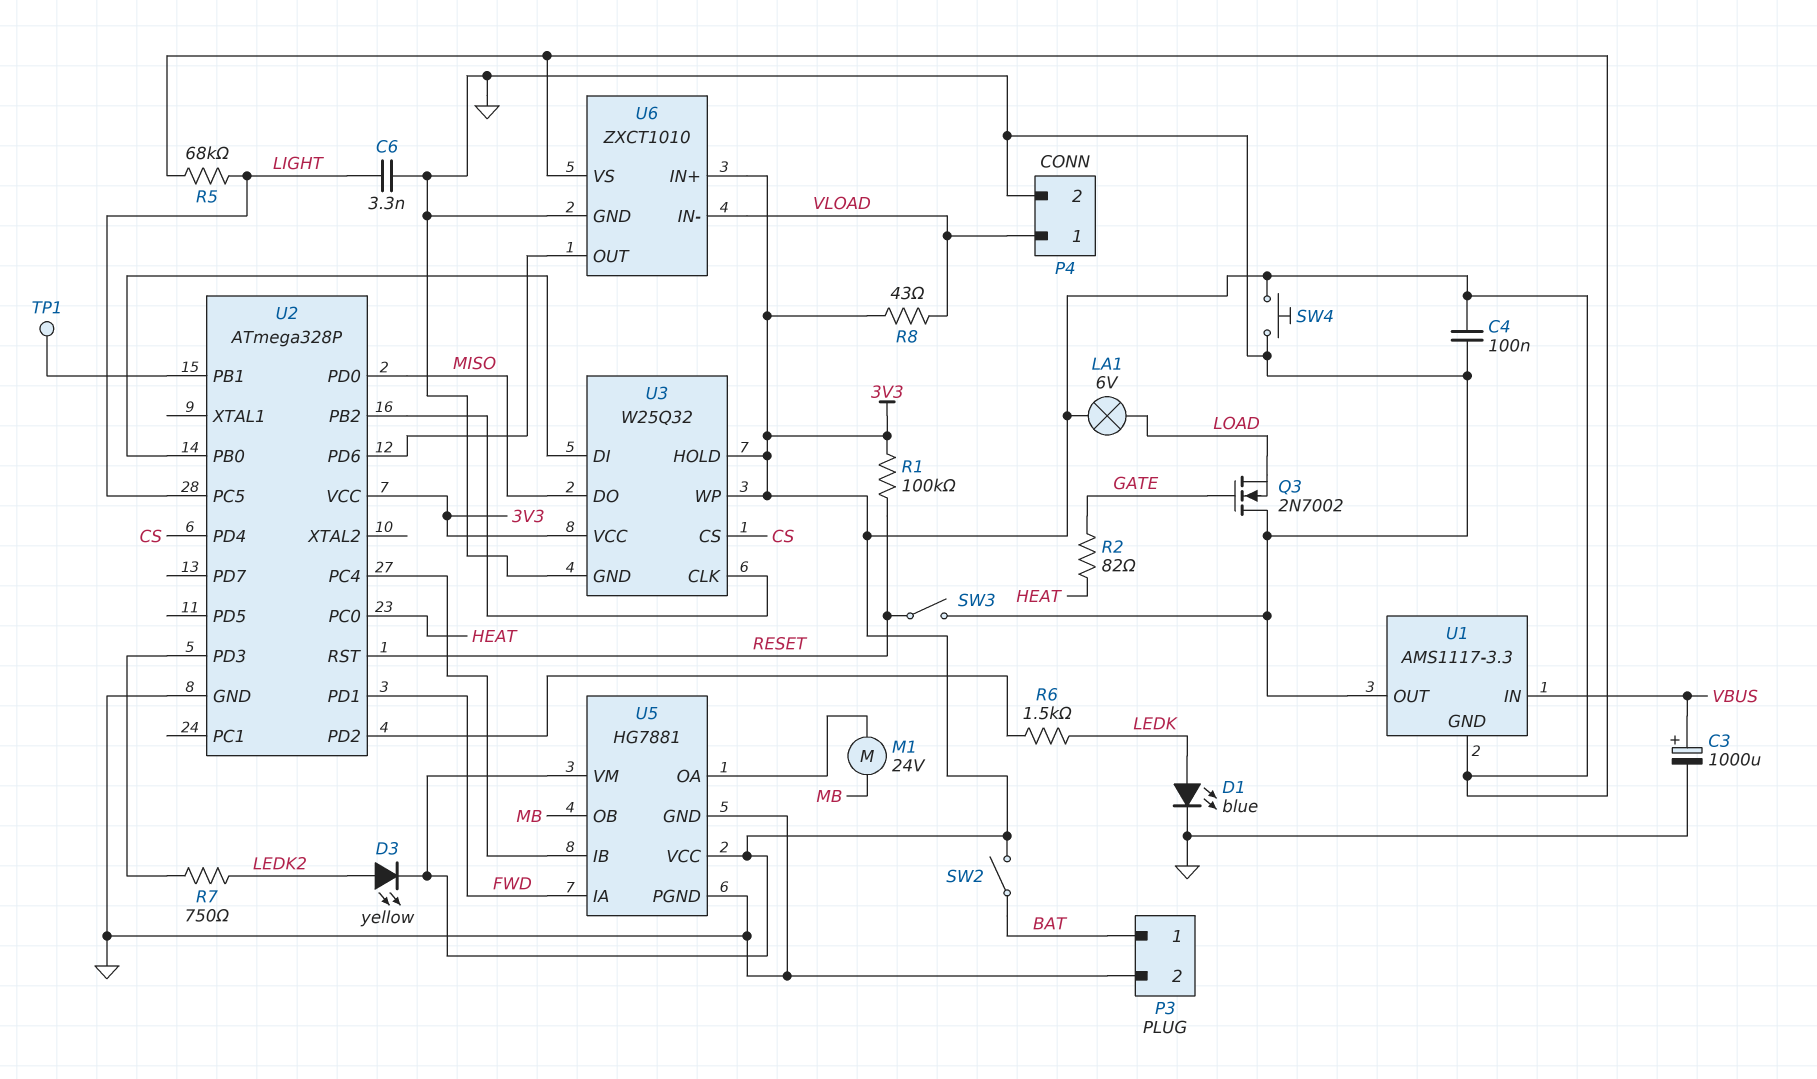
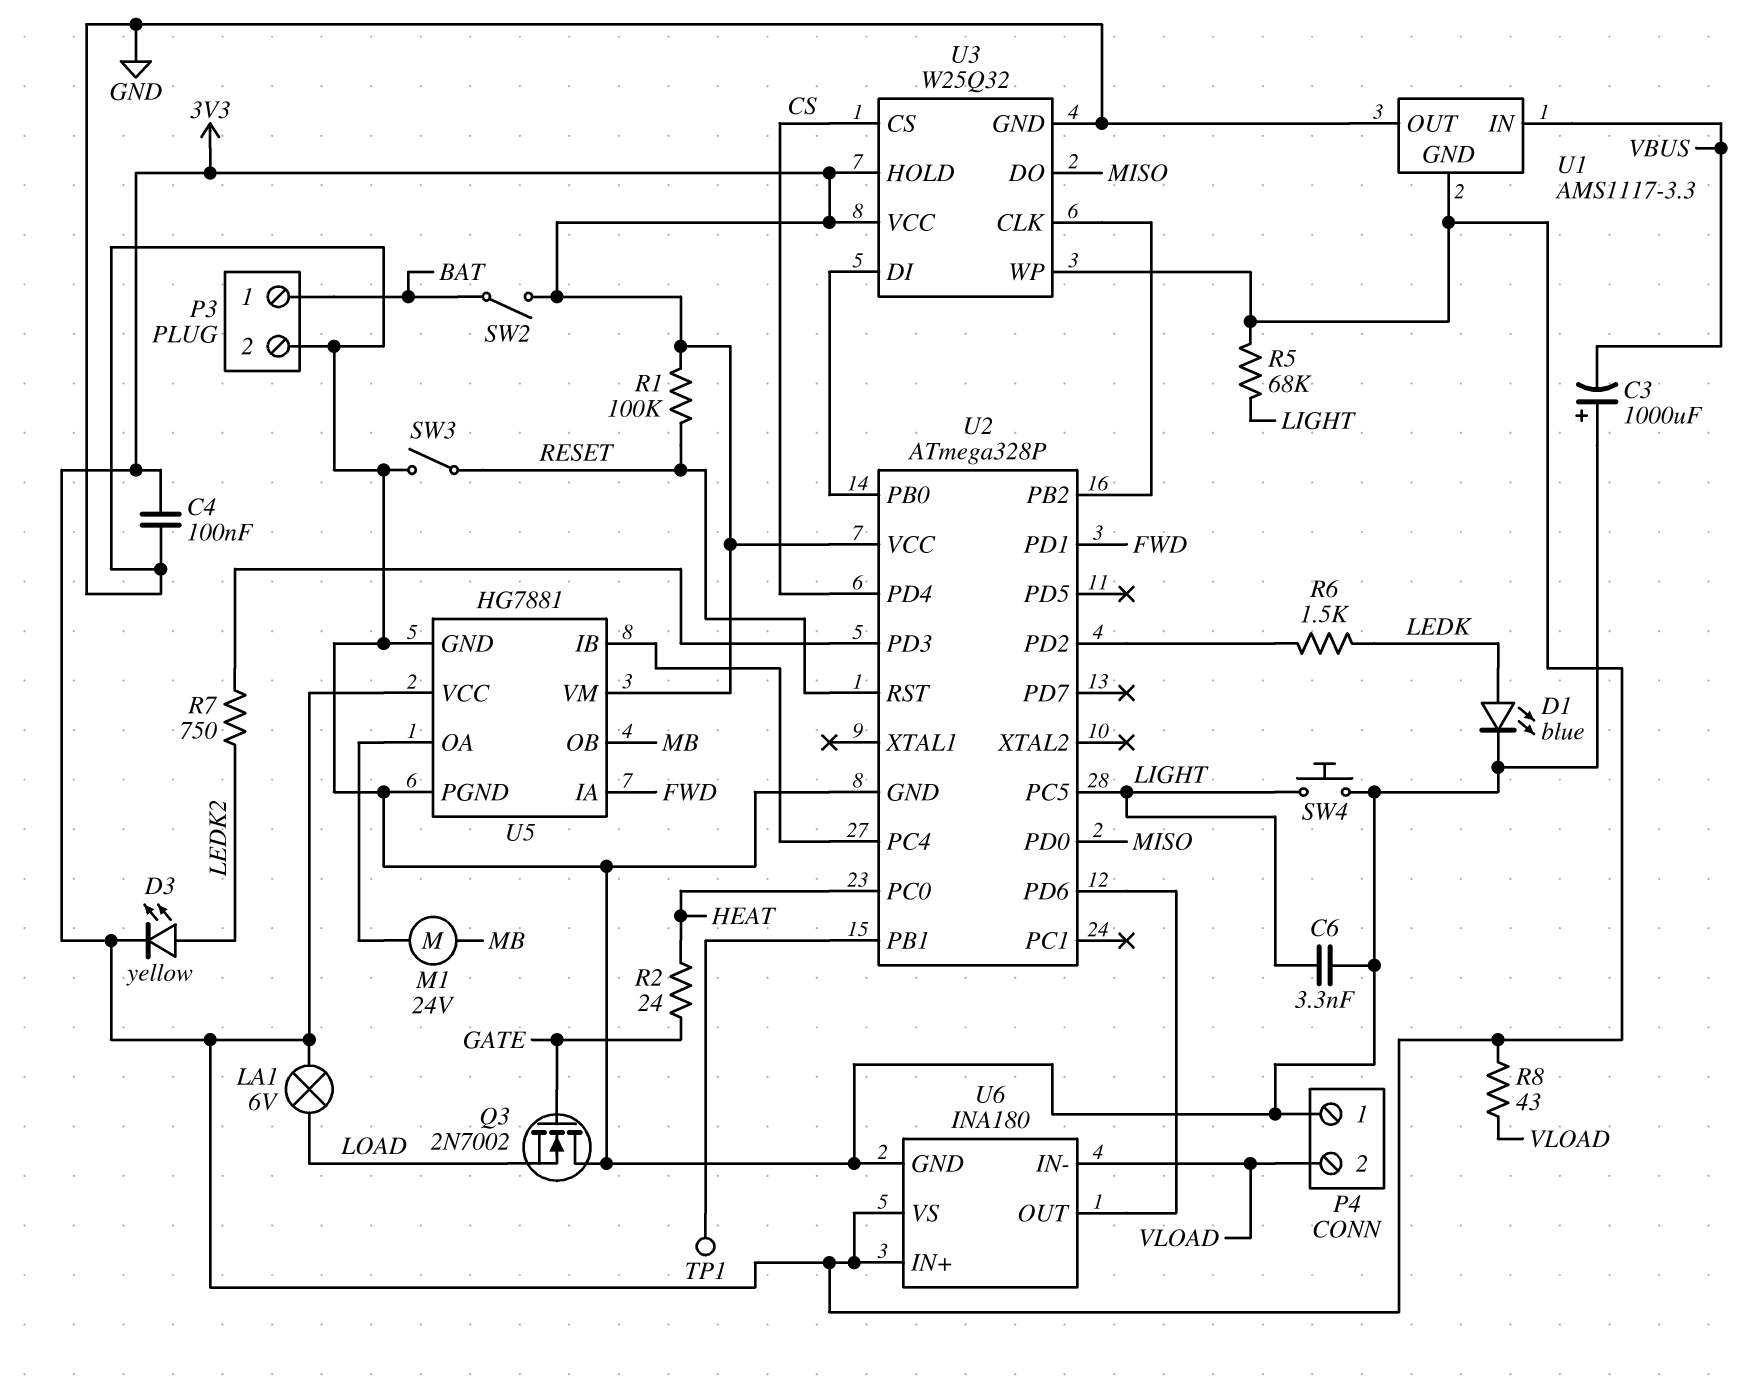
C3: 1000uF (plus VBUS, minus GND) -> 1000uF (plus GND, minus VBUS)
P4 pin 1: VLOAD -> GND
P4 pin 2: GND -> VLOAD
R2: 82 (GATE, HEAT) -> 24 (GATE, HEAT)
SW4: button (3V3, GND) -> button (GND, LIGHT)
U6: ZXCT1010 -> INA180

